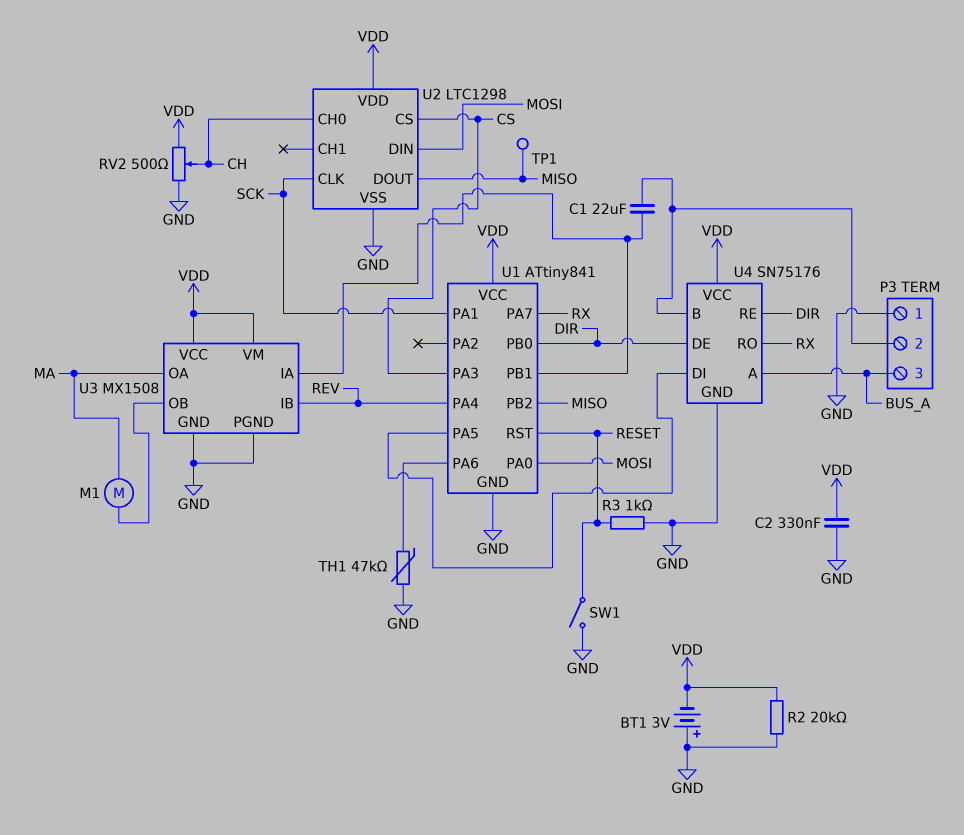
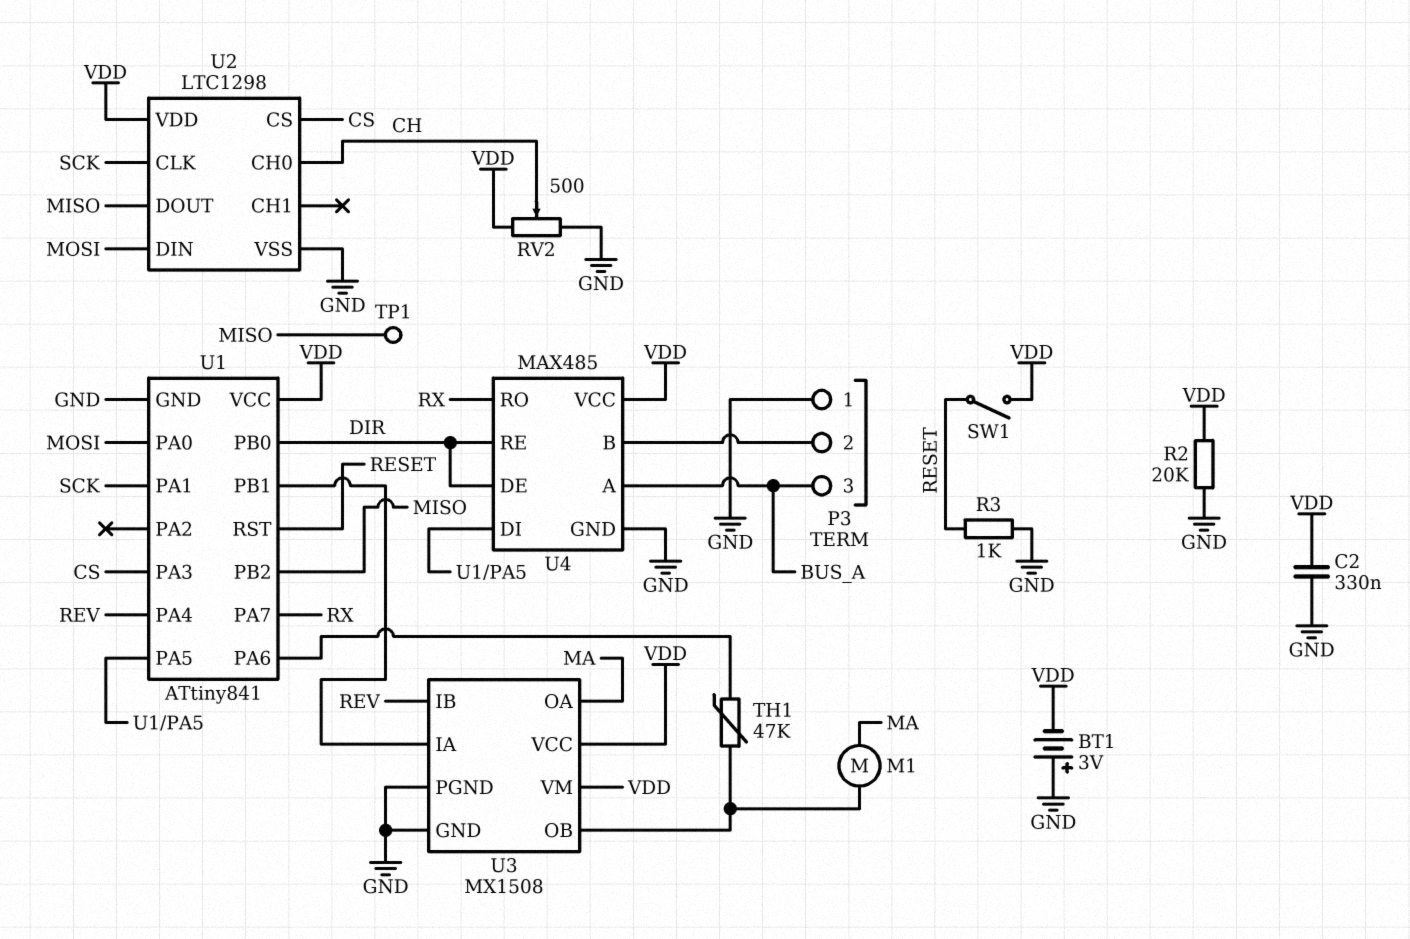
C1: 22uF (P3/2, U1/PB1) -> none
SW1: switch (GND, RESET) -> switch (RESET, VDD)
TH1: 47k (GND, U1/PA6) -> 47k (U1/PA6, U3/OB)
U4: SN75176 -> MAX485

